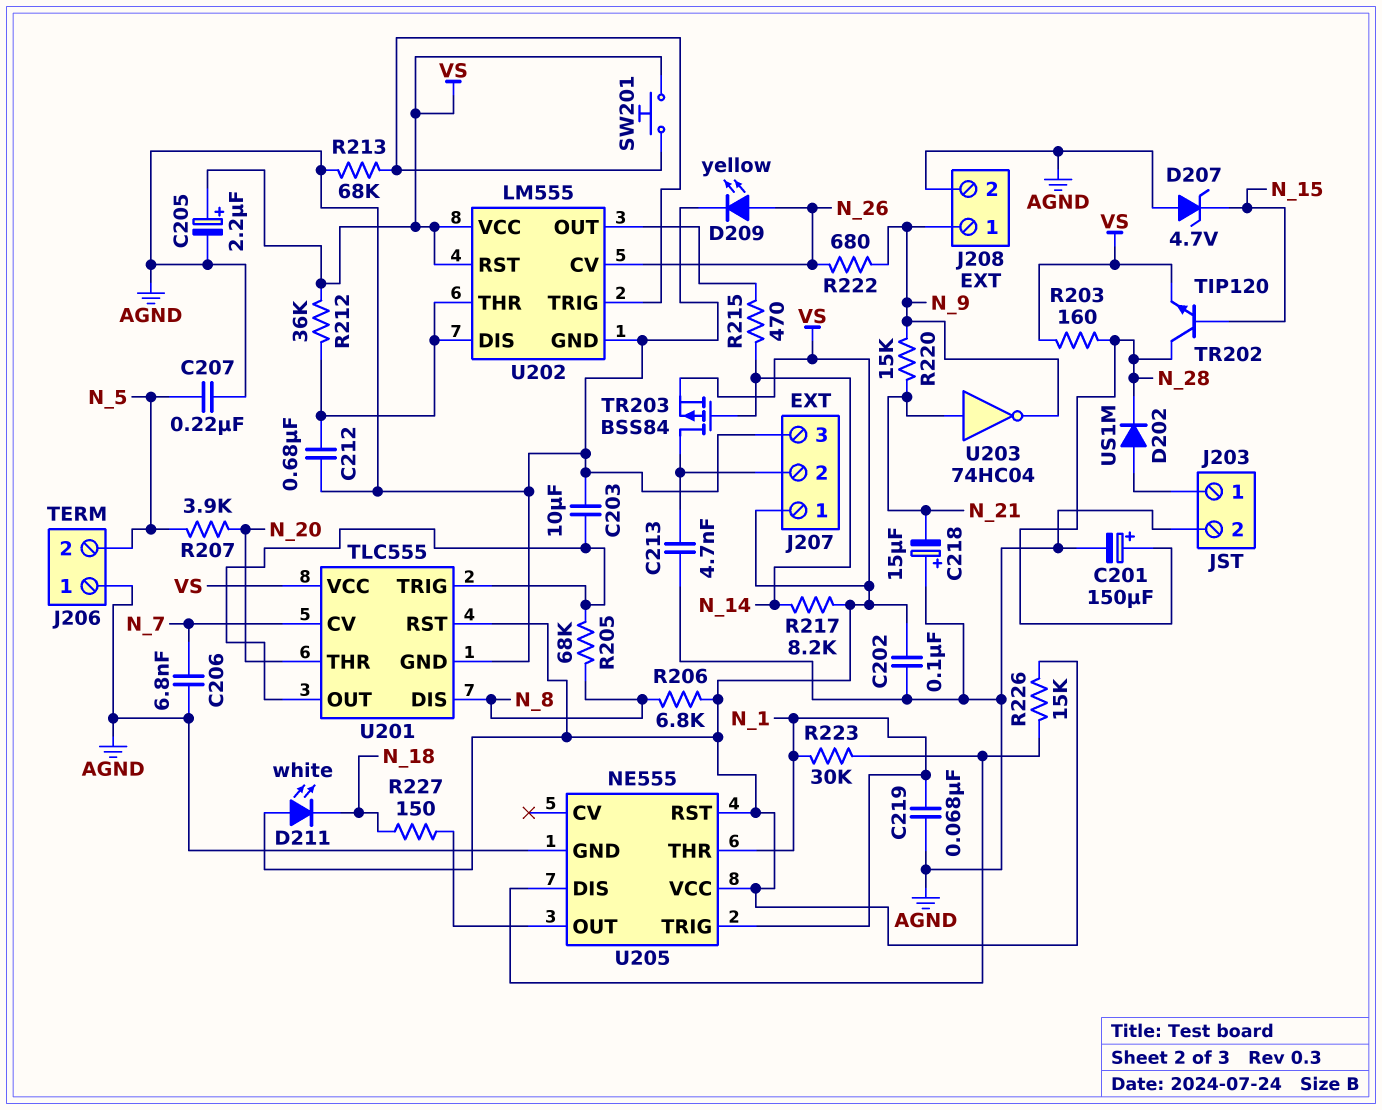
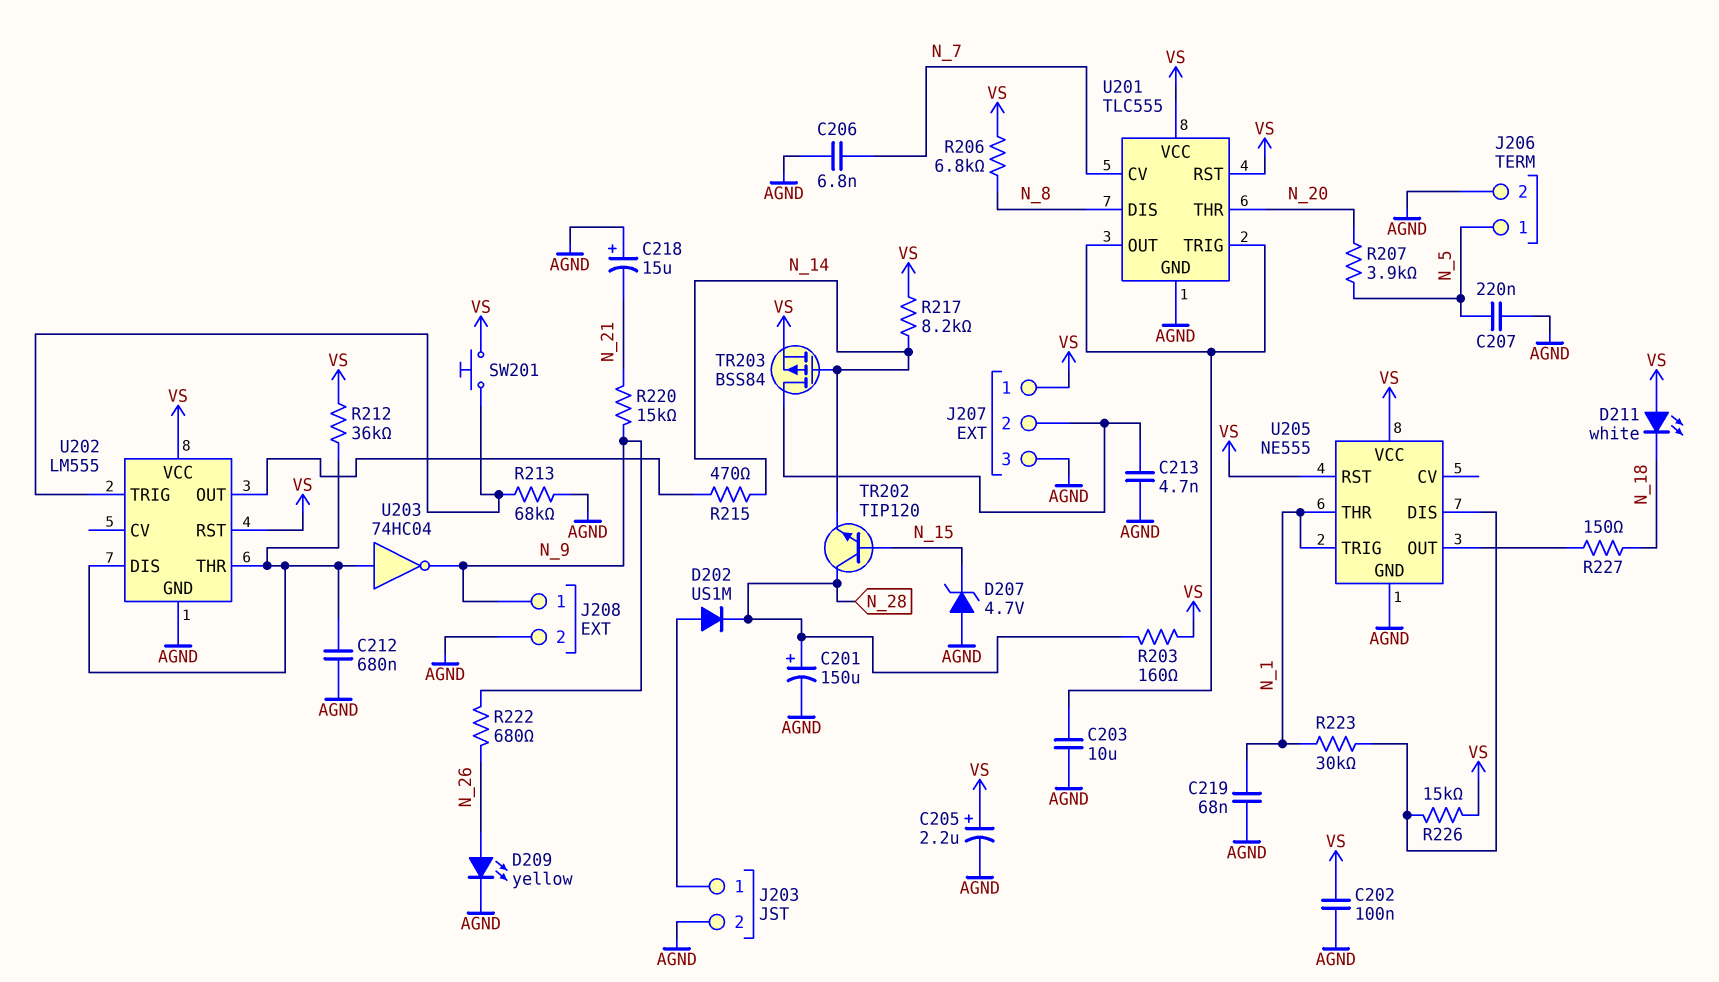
J206 pin 1: AGND -> N_5
J206 pin 2: N_5 -> AGND
R205: 68k (N_8, U201/OUT) -> none
TR202: NPN TIP120 (B N_15, C N_28, E VS) -> NPN TIP120 (B N_15, C N_28, E N_14)
U202 pin CV: N_26 -> none
U203: NOT 74HC04 (in N_21, out N_9) -> NOT 74HC04 (in U202/DIS, out N_9)

